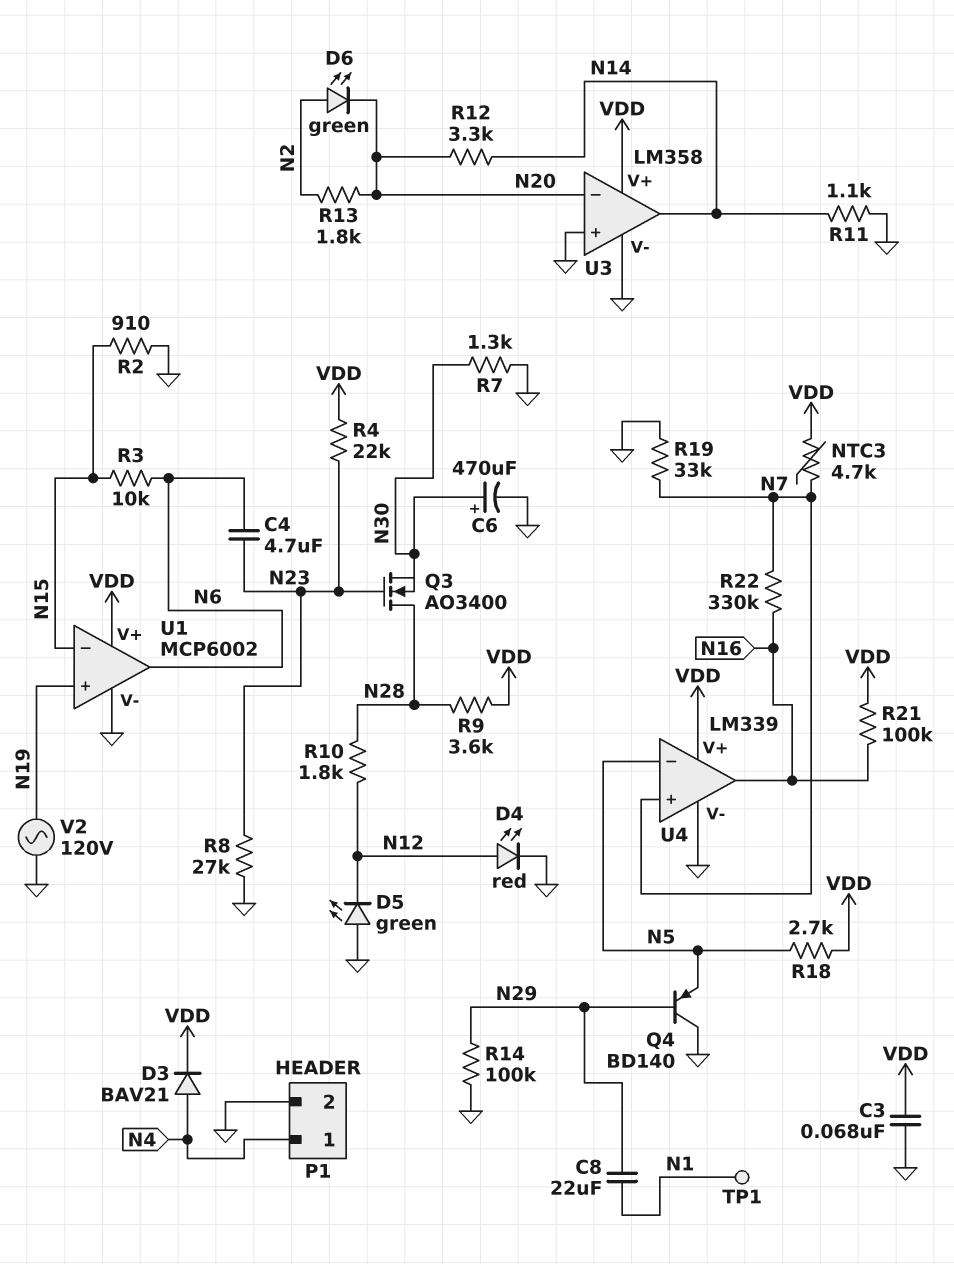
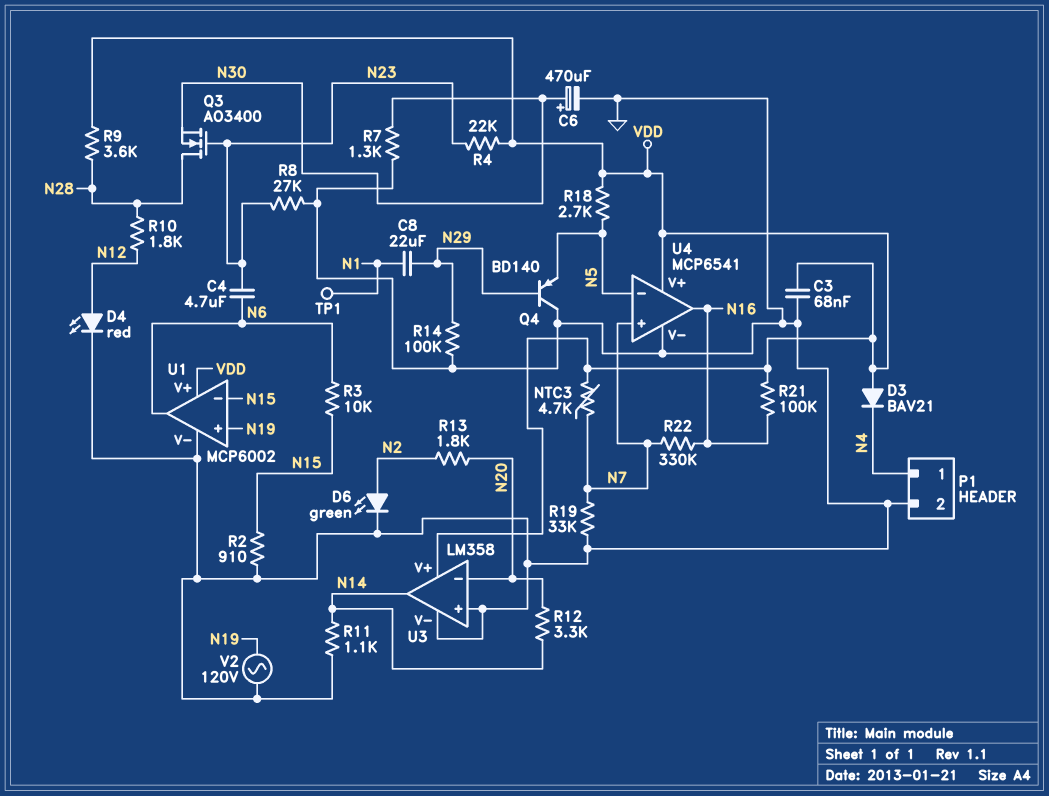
D3: diode BAV21 (A N4, K VDD) -> diode BAV21 (A VDD, K N4)
D5: LED green (A GND, K N12) -> none
D6: LED green (A N2, K N20) -> LED green (A N2, K GND)
U4: LM339 -> MCP6541

